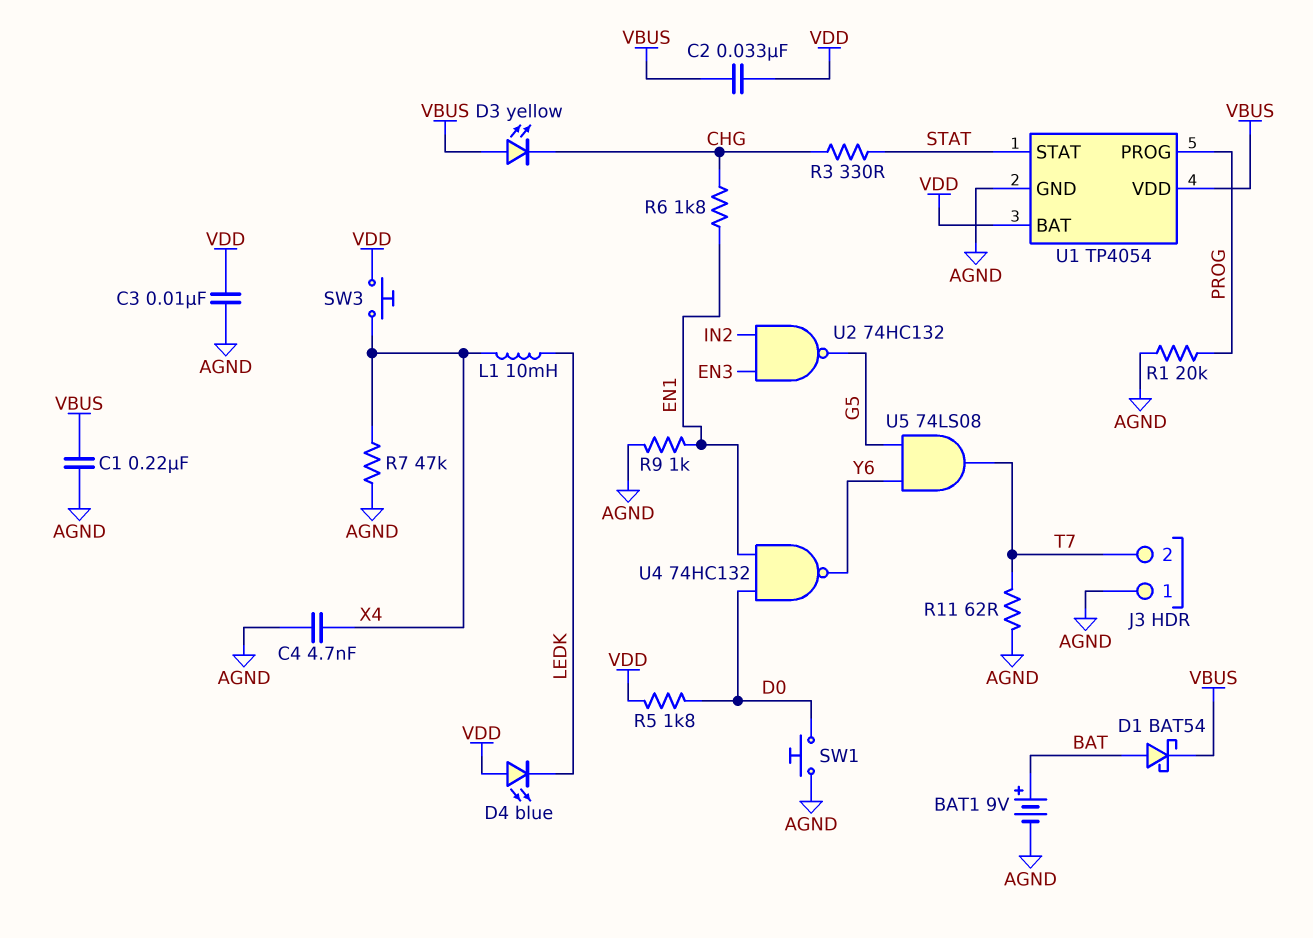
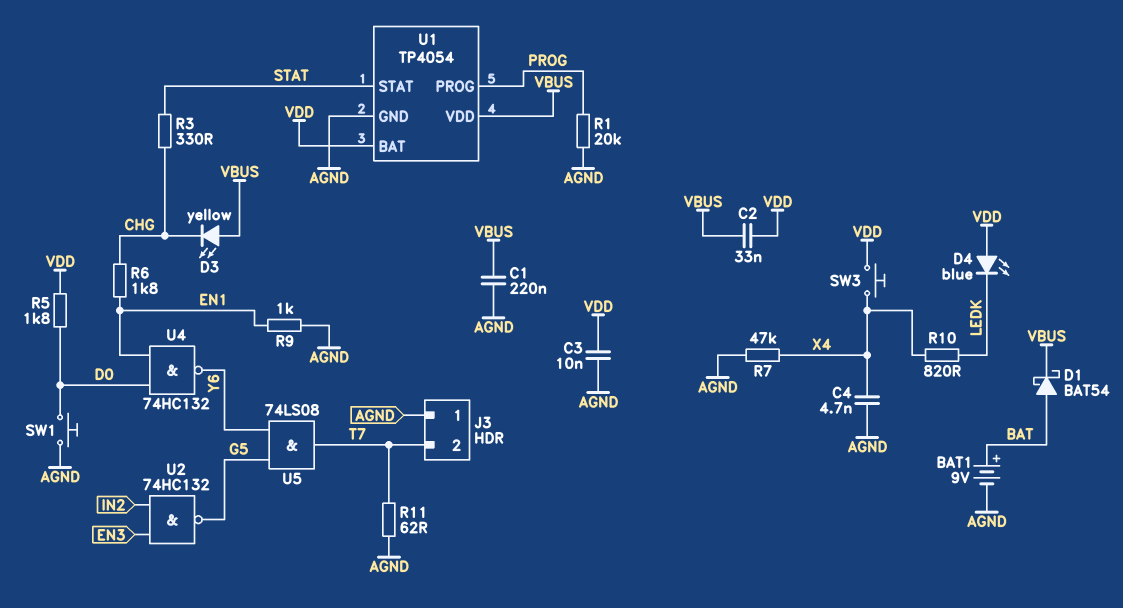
L1: 10mH (LEDK, X4) -> none
R10: none -> 820 (LEDK, X4)

